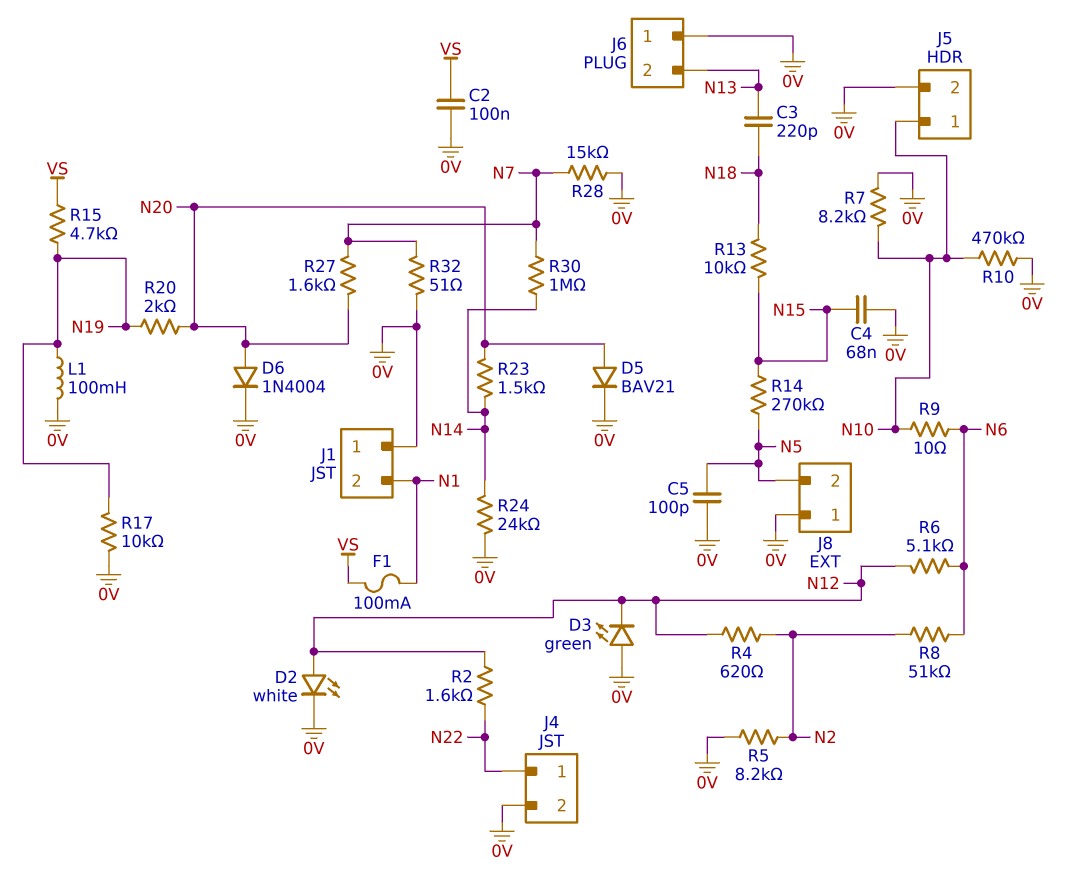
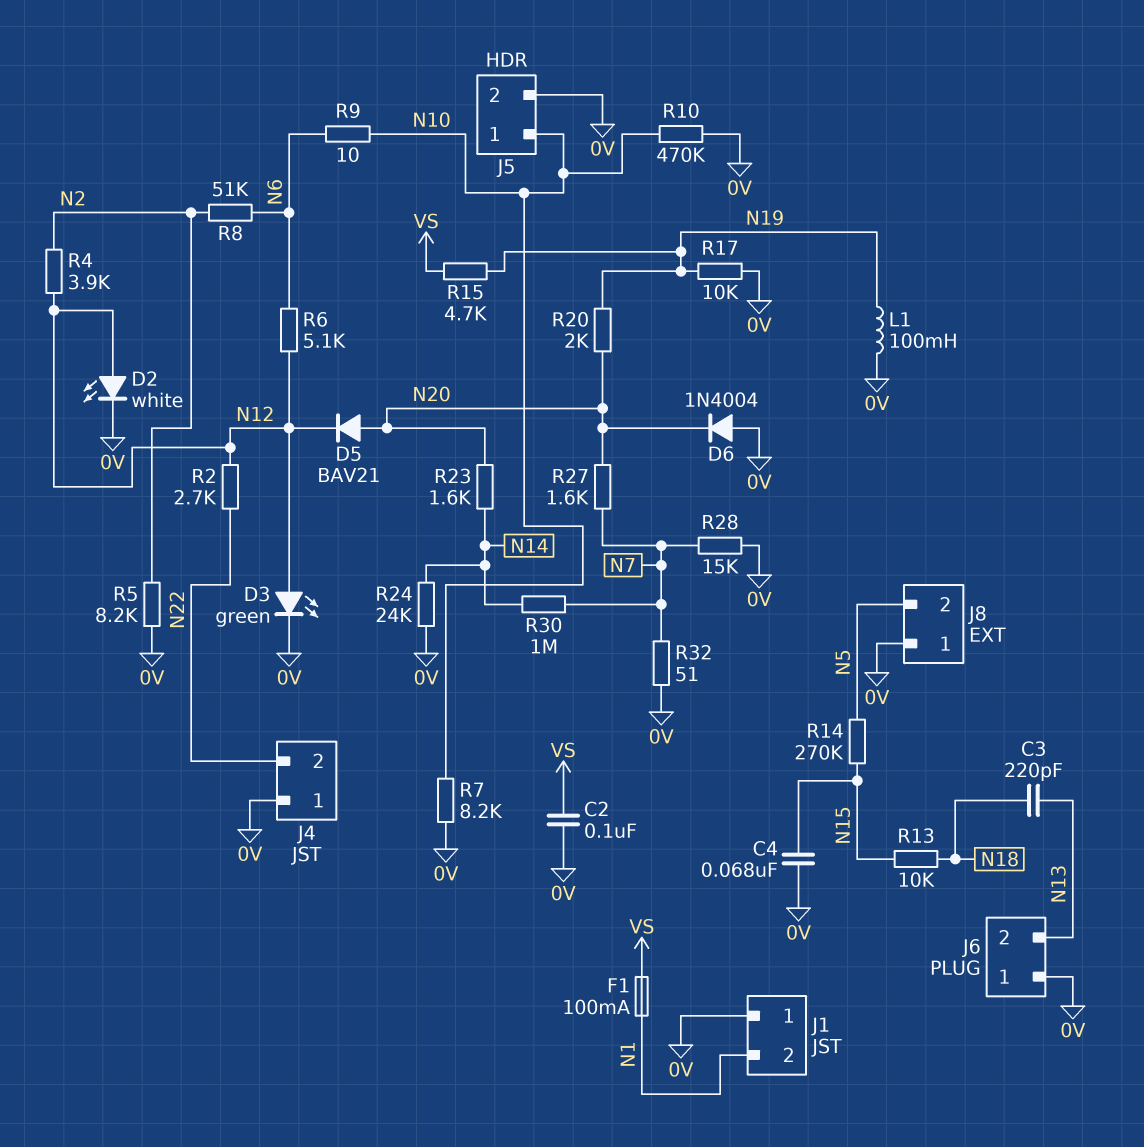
C5: 100pF (0V, N5) -> none
D3: LED green (A 0V, K N12) -> LED green (A N12, K 0V)
D5: diode BAV21 (A N20, K 0V) -> diode BAV21 (A N20, K N12)
D6: diode 1N4004 (A N20, K 0V) -> diode 1N4004 (A 0V, K N20)
J4 pin 1: N22 -> 0V
J4 pin 2: 0V -> N22
R2: 1.6k (N12, N22) -> 2.7k (N12, N22)
R4: 620 (N2, N12) -> 3.9k (N2, N12)
R23: 1.5k (N14, N20) -> 1.6k (N14, N20)

